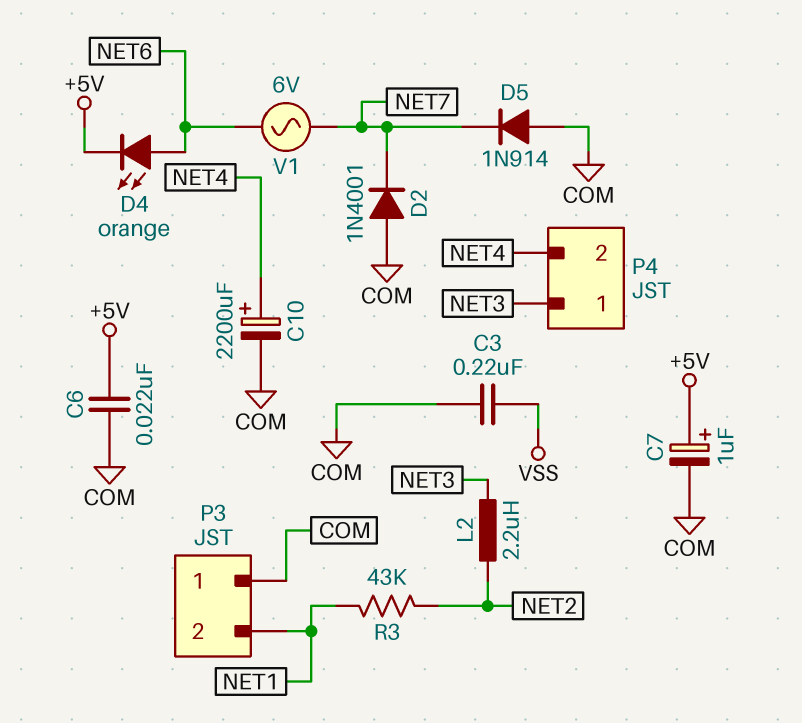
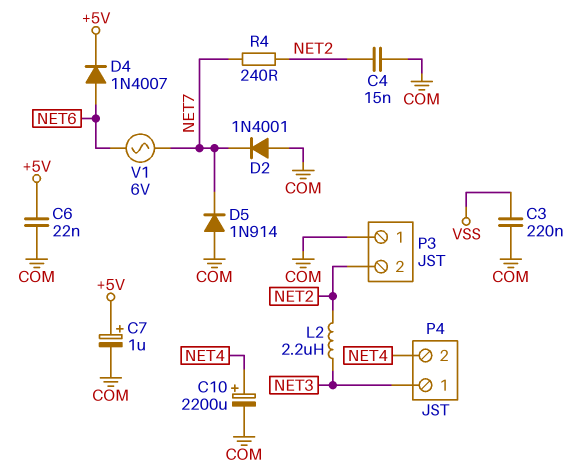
C4: none -> 15nF (COM, NET2)
D4: LED orange (A NET6, K +5V) -> diode 1N4007 (A NET6, K +5V)
P3 pin 2: NET1 -> NET2
R3: 43k (NET1, NET2) -> none
R4: none -> 240 (NET2, NET7)

